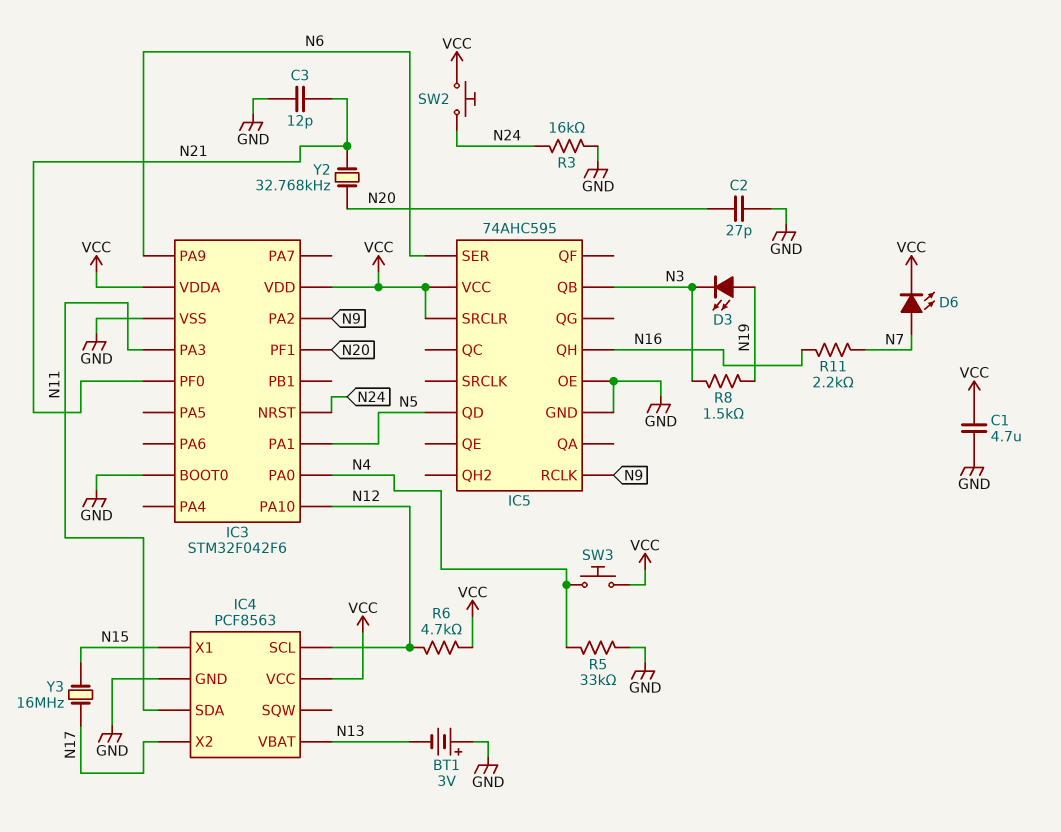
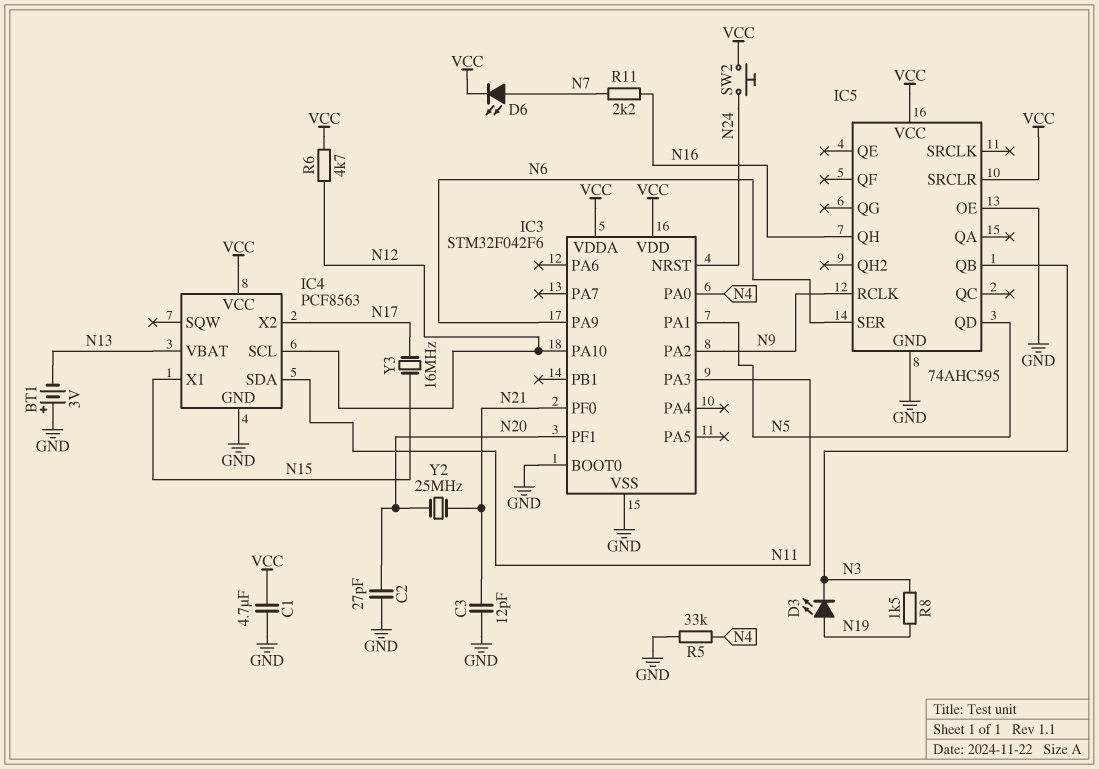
R3: 16k (GND, N24) -> none
SW3: button (N4, VCC) -> none
Y2: 32.768kHz (N20, N21) -> 25MHz (N20, N21)

